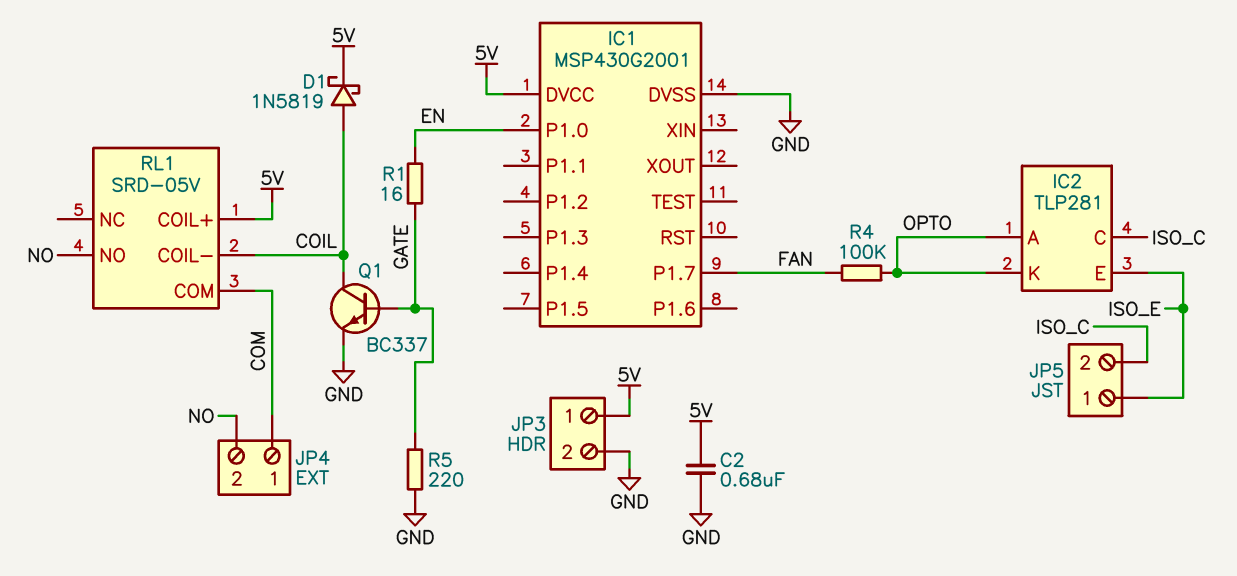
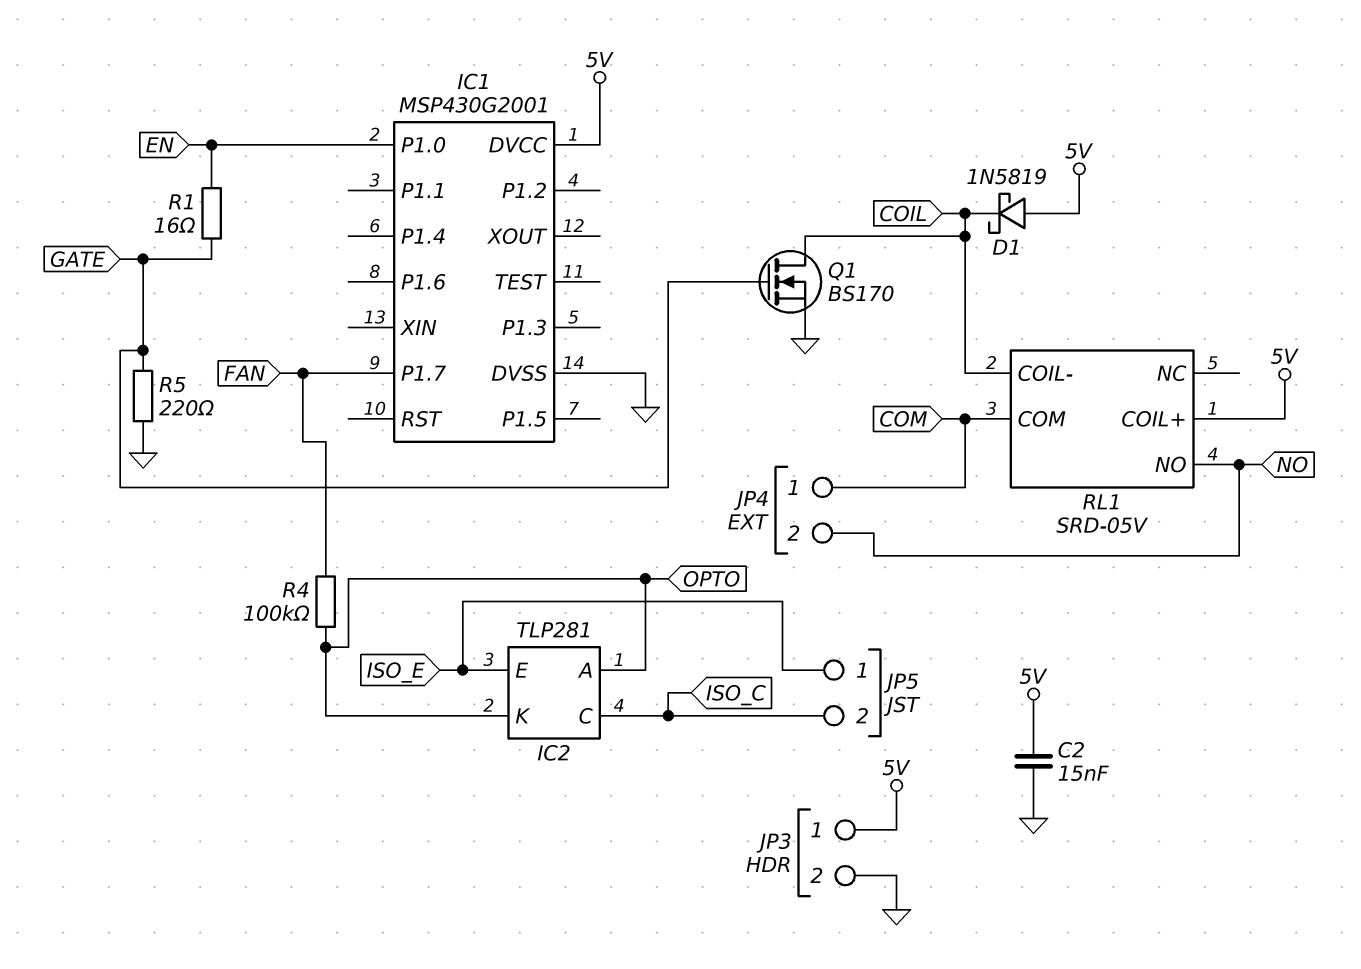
C2: 680nF (5V, GND) -> 15nF (5V, GND)
D1: schottky 1N5819 (A COIL, K 5V) -> schottky 1N5819 (A 5V, K COIL)
Q1: NPN BC337 (B GATE, C COIL, E GND) -> NMOS BS170 (G GATE, D COIL, S GND)

